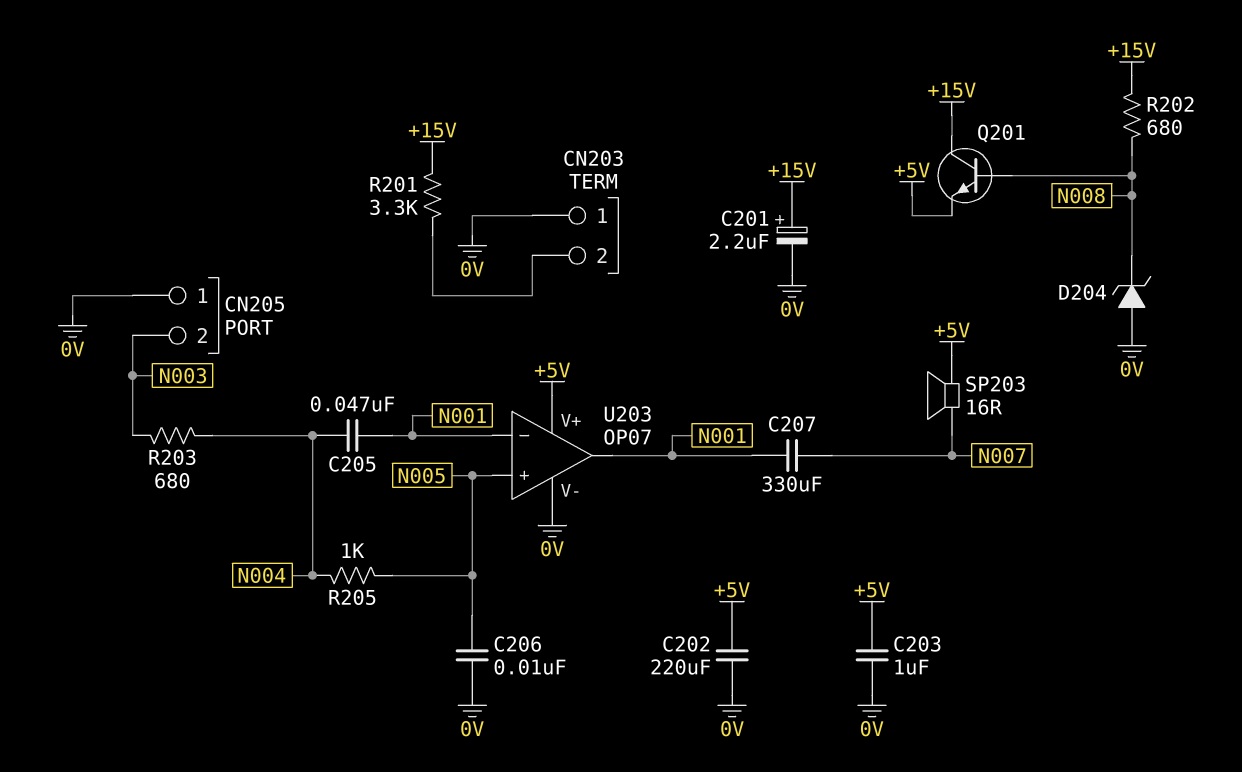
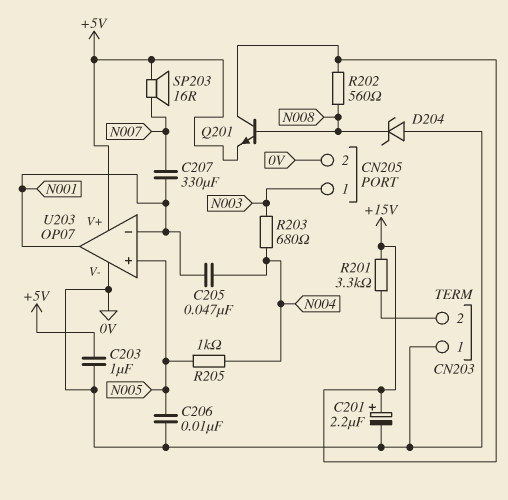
C202: 220uF (+5V, 0V) -> none
CN205 pin 1: 0V -> N003
CN205 pin 2: N003 -> 0V
R202: 680 (+15V, N008) -> 560 (+15V, N008)

